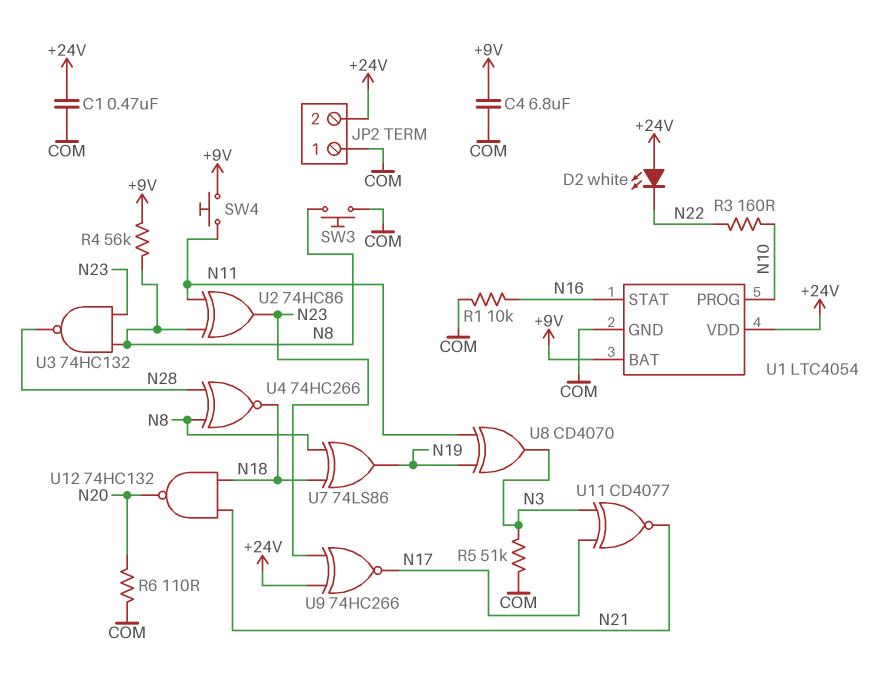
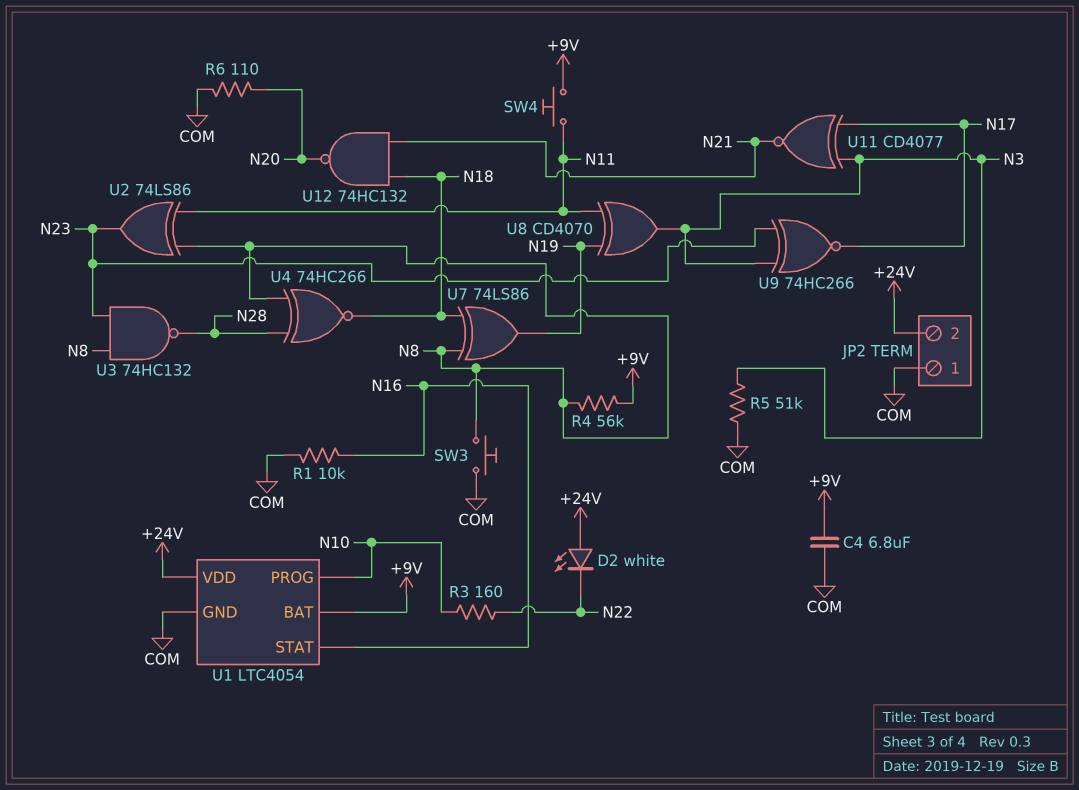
C1: 470nF (+24V, COM) -> none
U2: XOR 74HC86 (in N8, in N11, out N23) -> XOR 74LS86 (in N8, in N11, out N23)
U9: XNOR 74HC266 (in +24V, in N23, out N17) -> XNOR 74HC266 (in N3, in N23, out N17)

